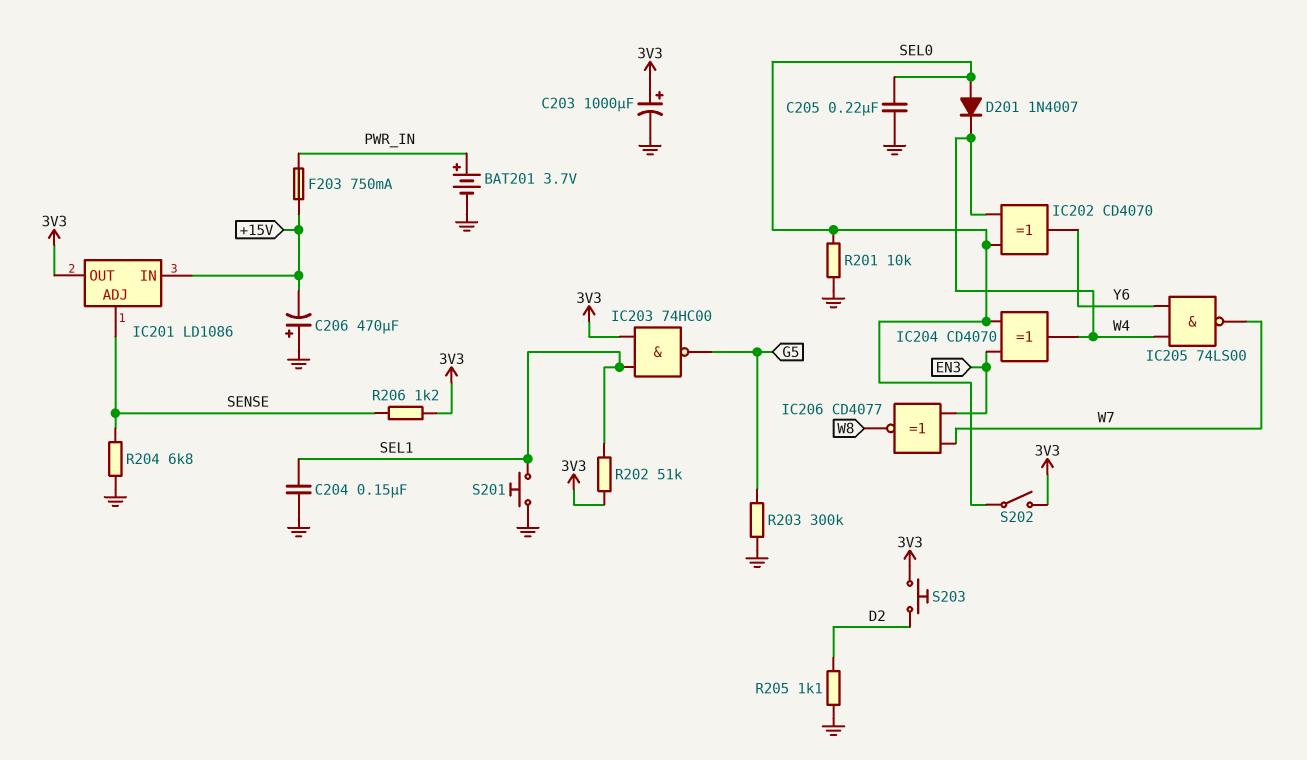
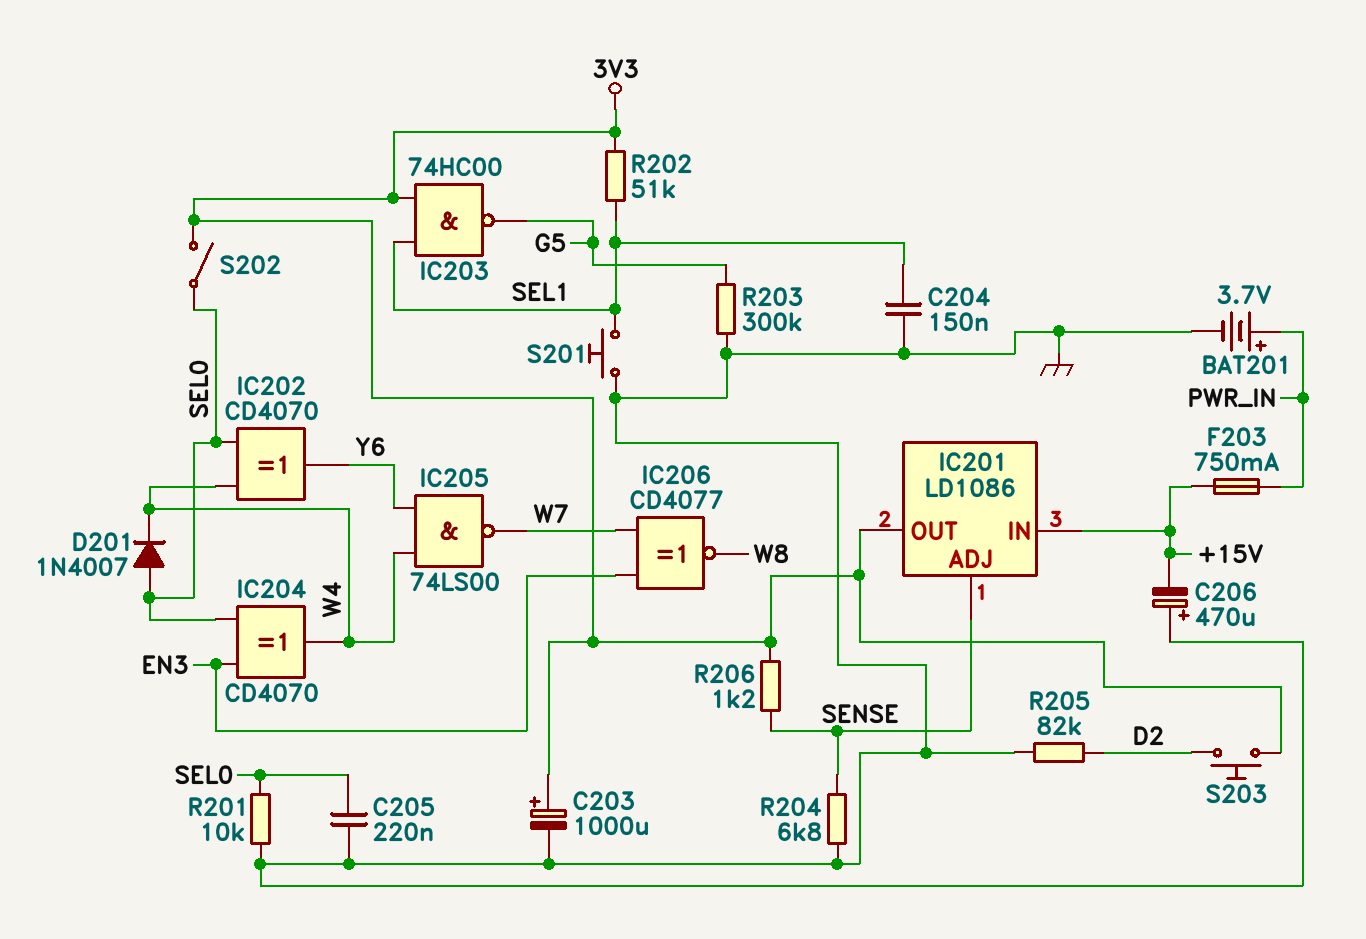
R205: 1.1k (D2, GND) -> 82k (D2, GND)

